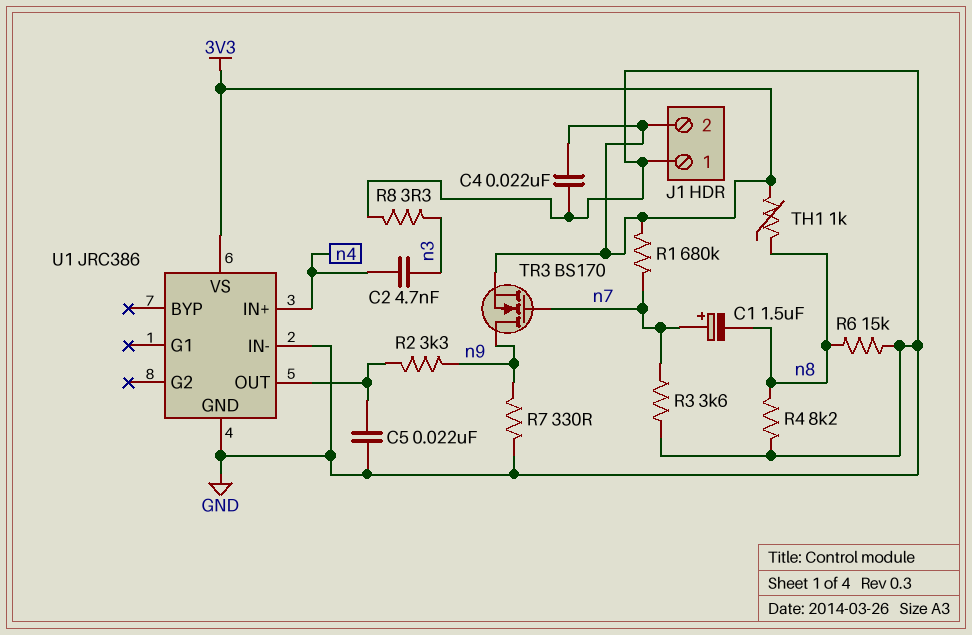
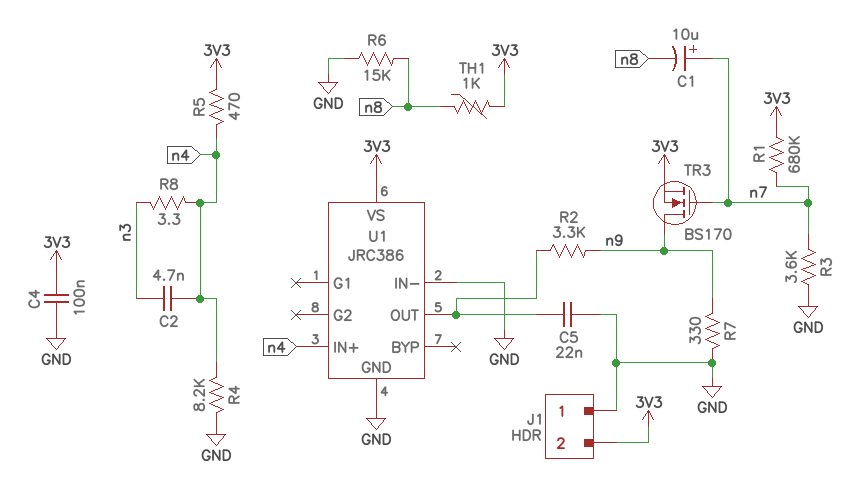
C1: 1.5uF (plus n7, minus n8) -> 10uF (plus n7, minus n8)
C4: 22nF (3V3, GND) -> 100nF (3V3, GND)
R4: 8.2k (GND, n8) -> 8.2k (GND, n4)
R5: none -> 470 (3V3, n4)
R8: 3.3 (GND, n3) -> 3.3 (n3, n4)

